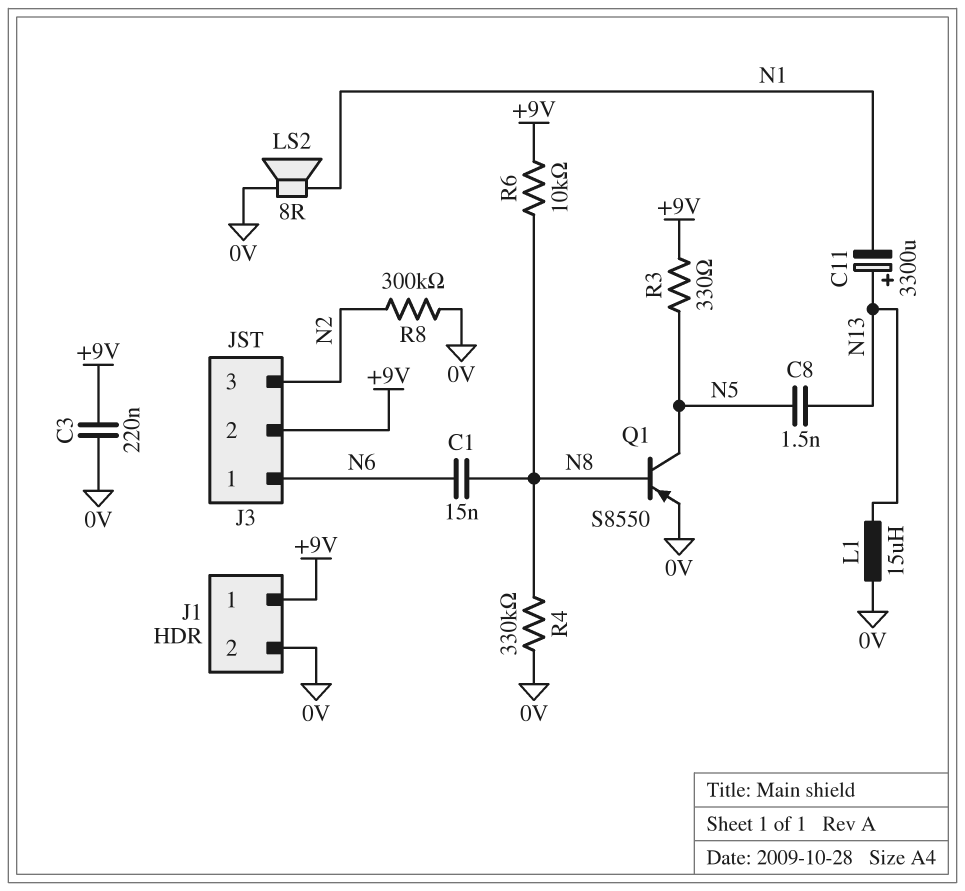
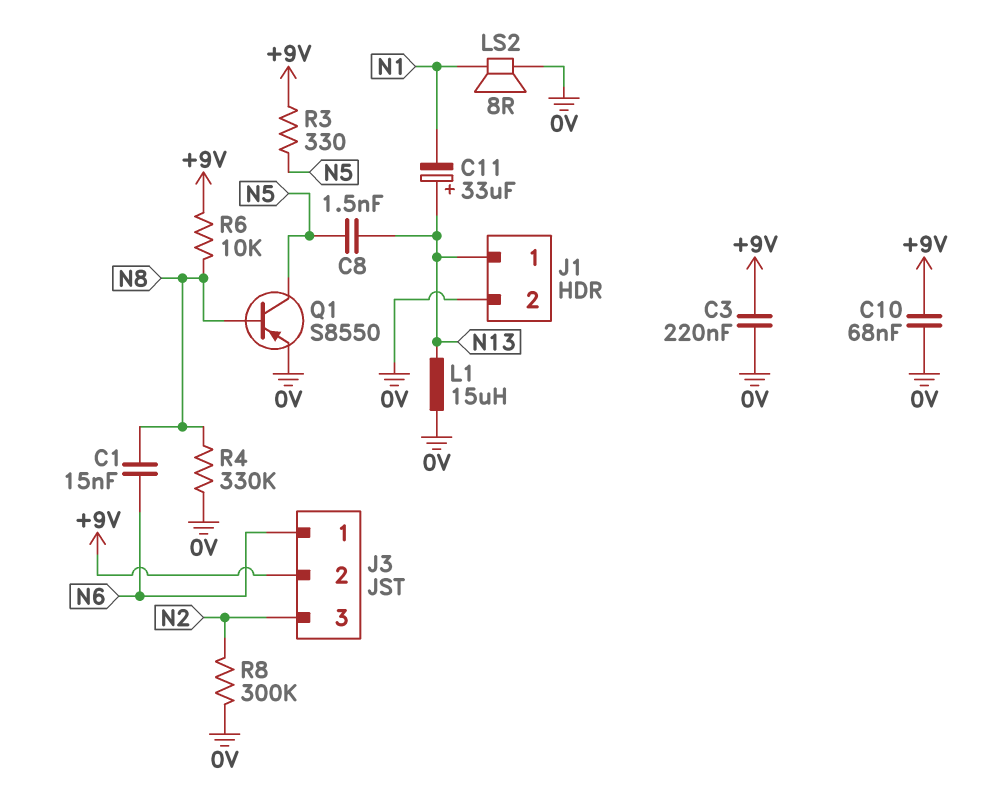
C10: none -> 68nF (+9V, 0V)
C11: 3300uF (plus N13, minus N1) -> 33uF (plus N13, minus N1)
J1 pin 1: +9V -> N13

